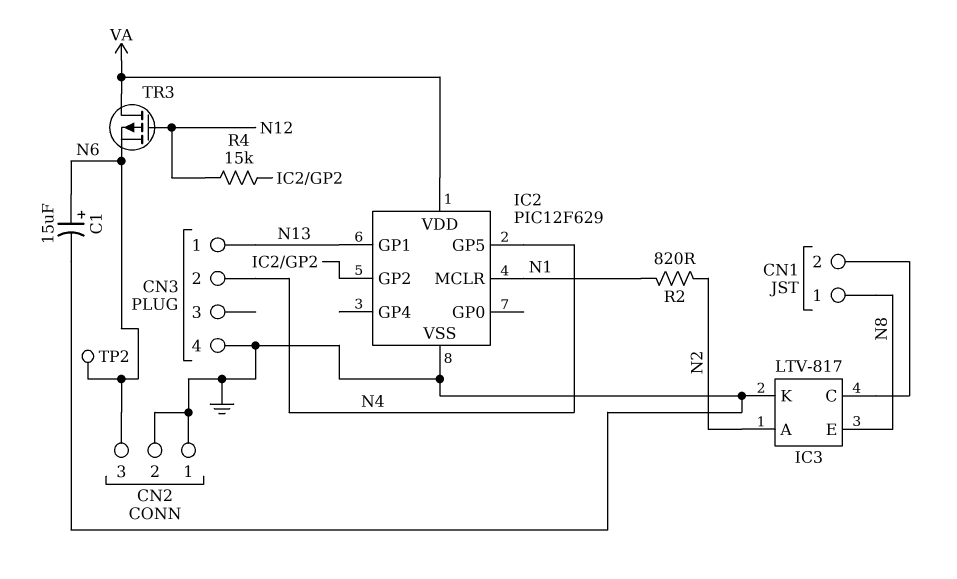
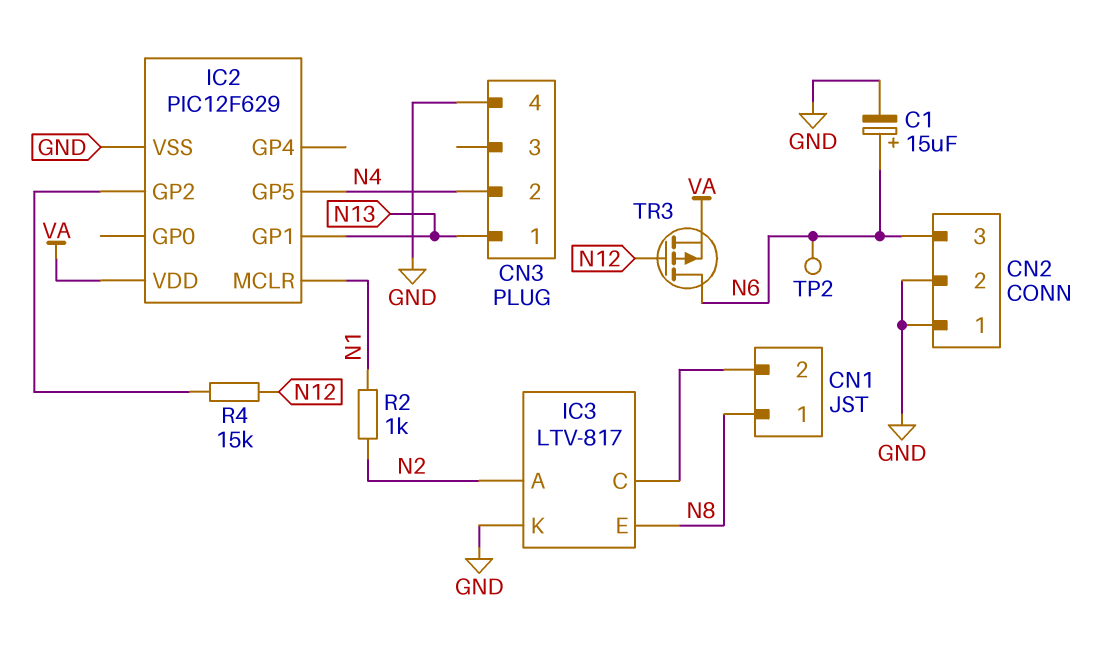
R2: 820 (N1, N2) -> 1k (N1, N2)
TR3: PMOS (G N12, D VA, S N6) -> PMOS (G N12, D N6, S VA)

